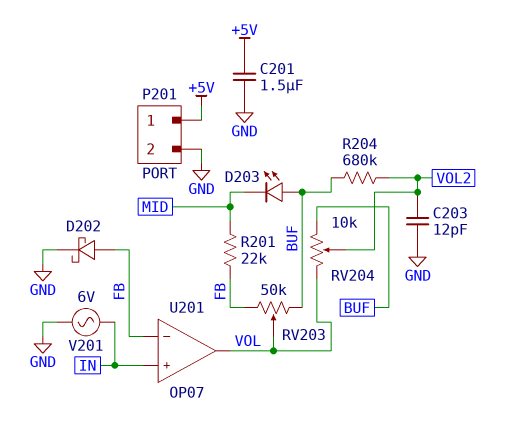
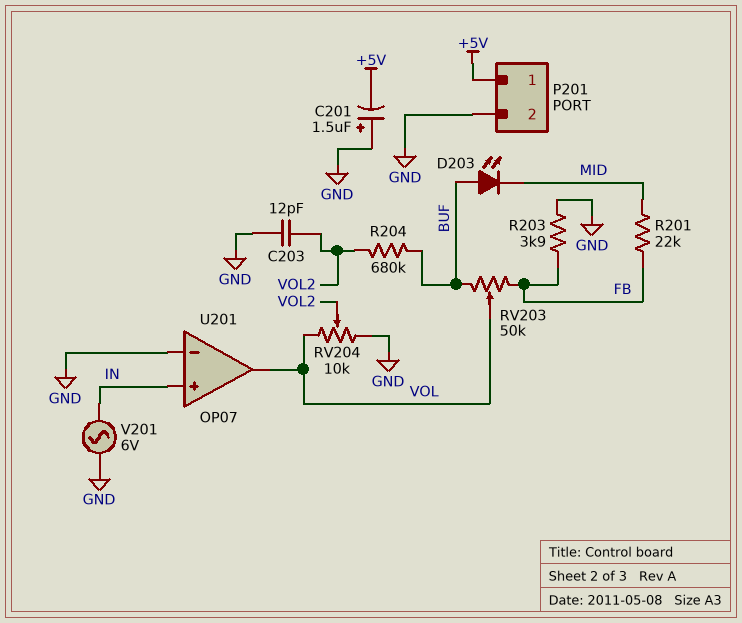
C201: 1.5uF (+5V, GND) -> 1.5uF (plus GND, minus +5V)
D202: schottky (A FB, K GND) -> none
R203: none -> 3.9k (FB, GND)
RV204: 10k (BUF, VOL, wiper VOL2) -> 10k (GND, VOL, wiper VOL2)
U201 pin in-: FB -> GND

